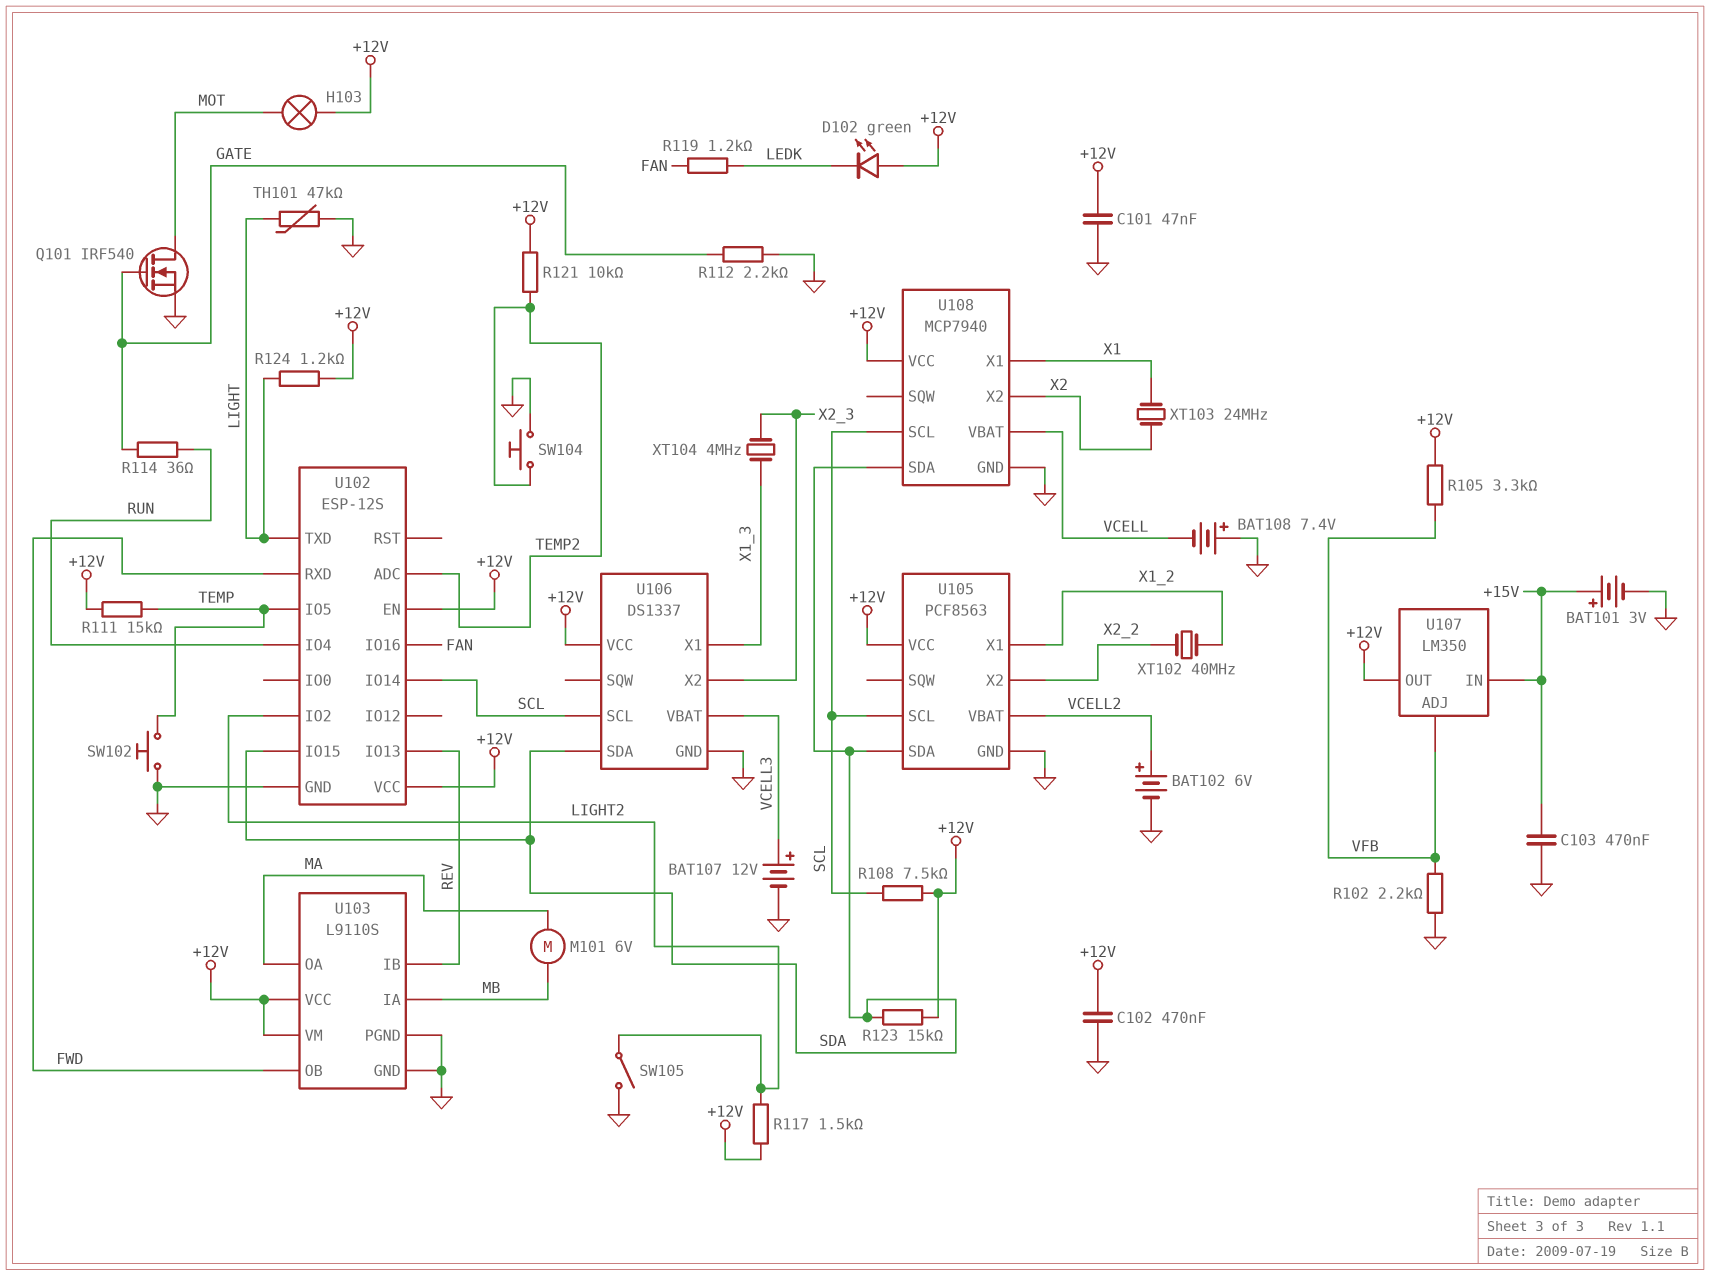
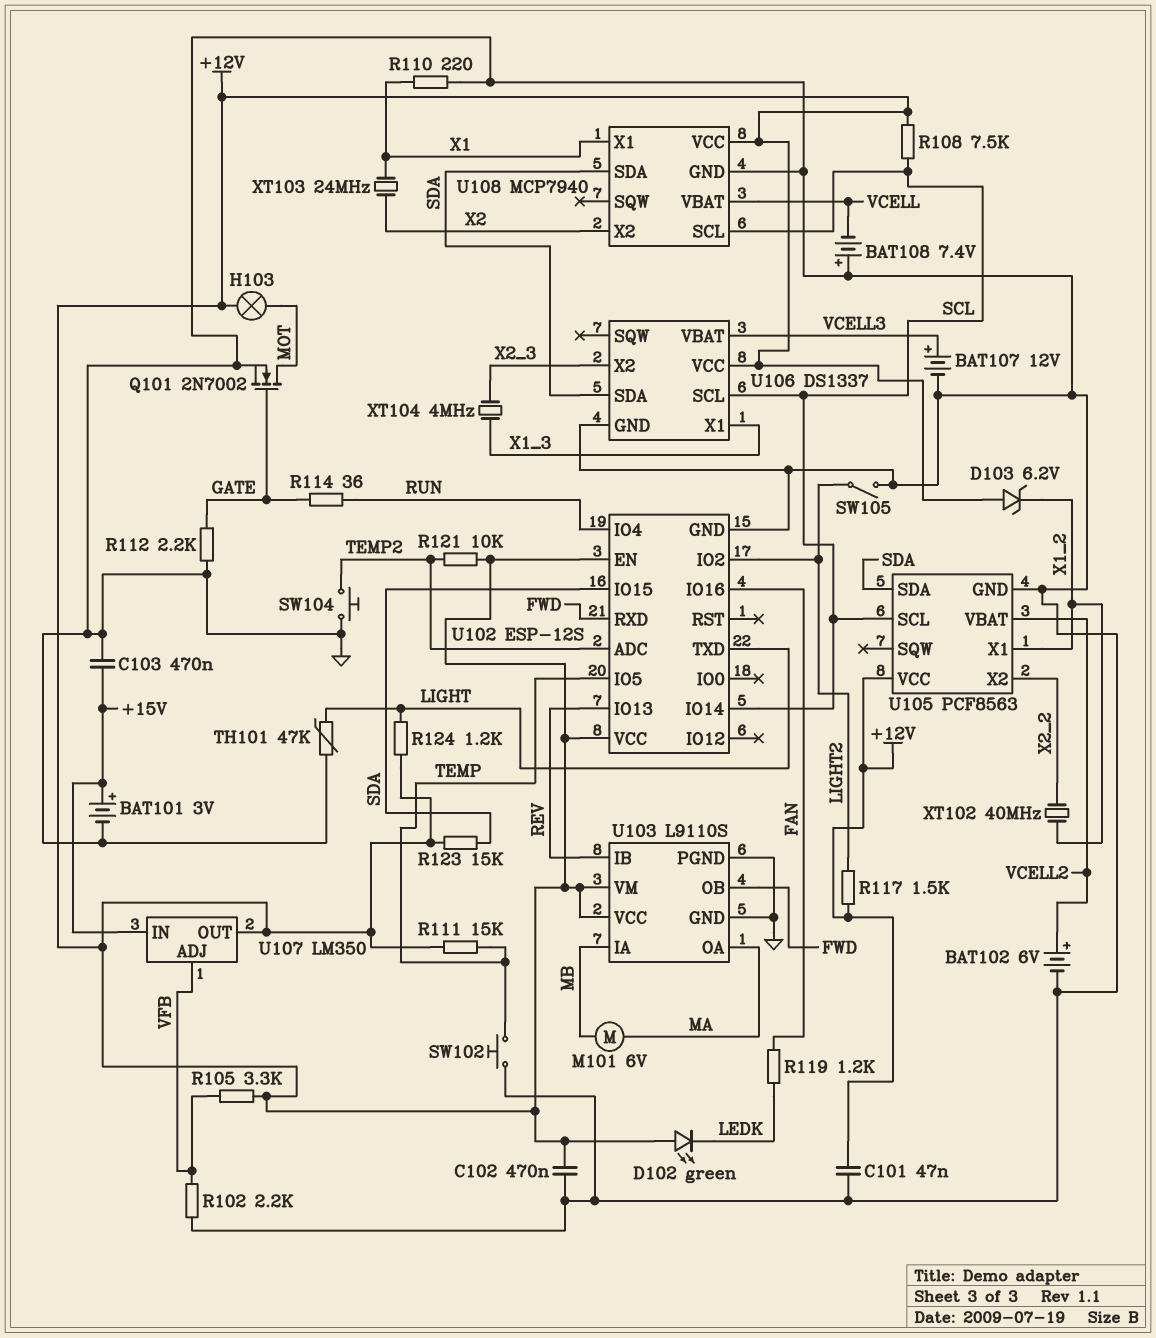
D103: none -> zener 6.2V (A +12V, K X1_2)
Q101: NMOS IRF540 (G GATE, D MOT, S GND) -> NMOS 2N7002 (G GATE, D MOT, S GND)
R110: none -> 220 (GND, X1)

